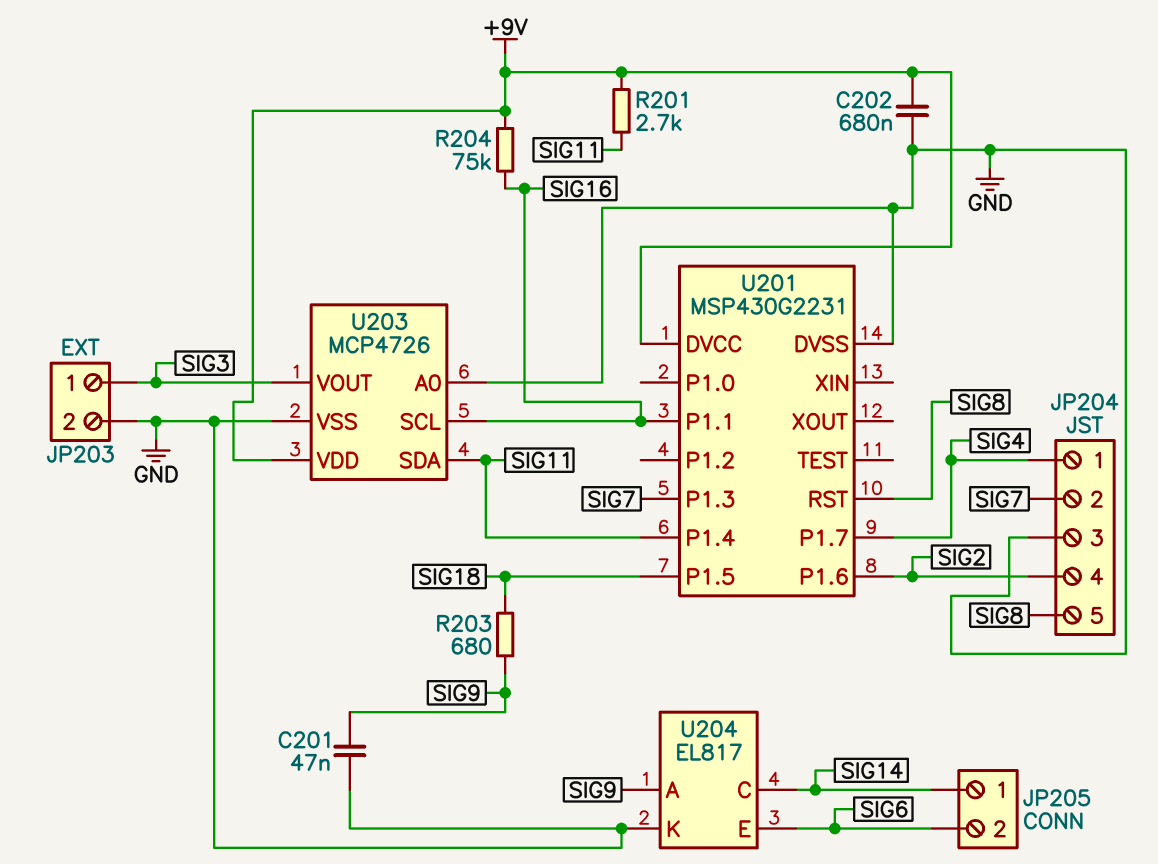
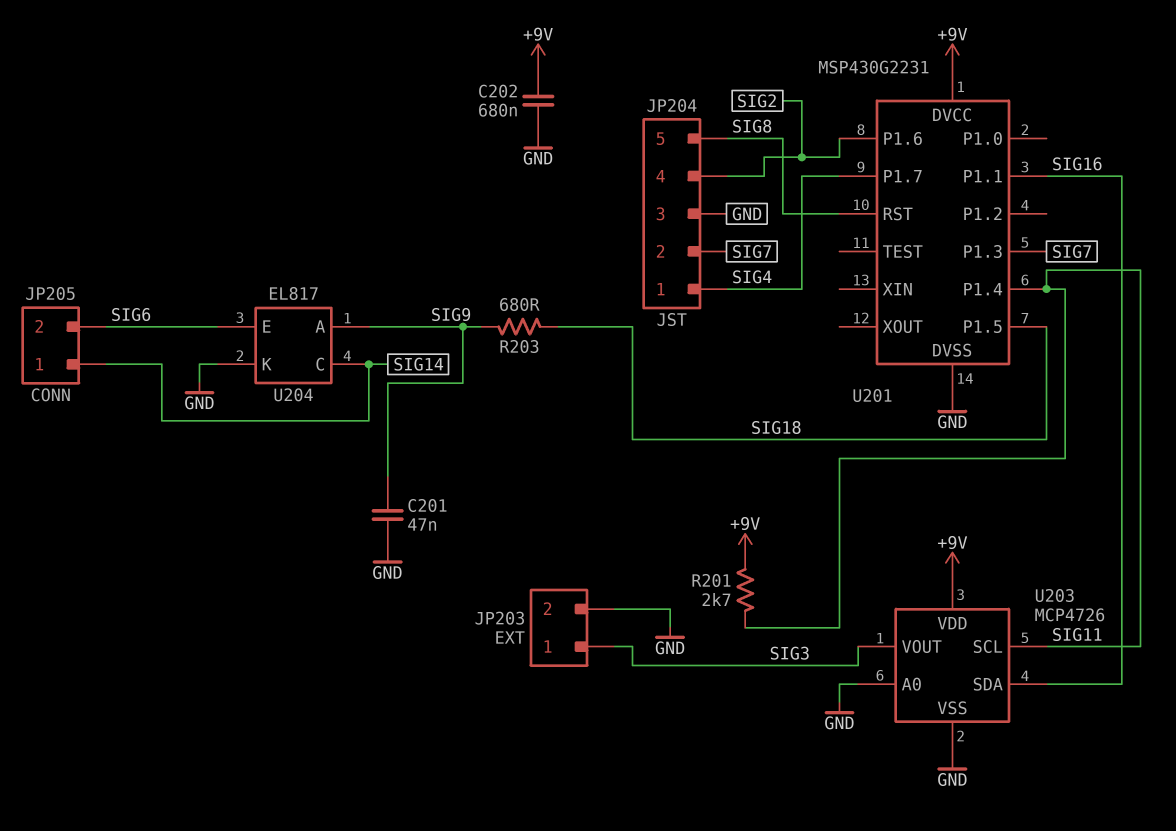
R204: 75k (+9V, SIG16) -> none
U203 pin SCL: SIG16 -> SIG11
U203 pin SDA: SIG11 -> SIG16

